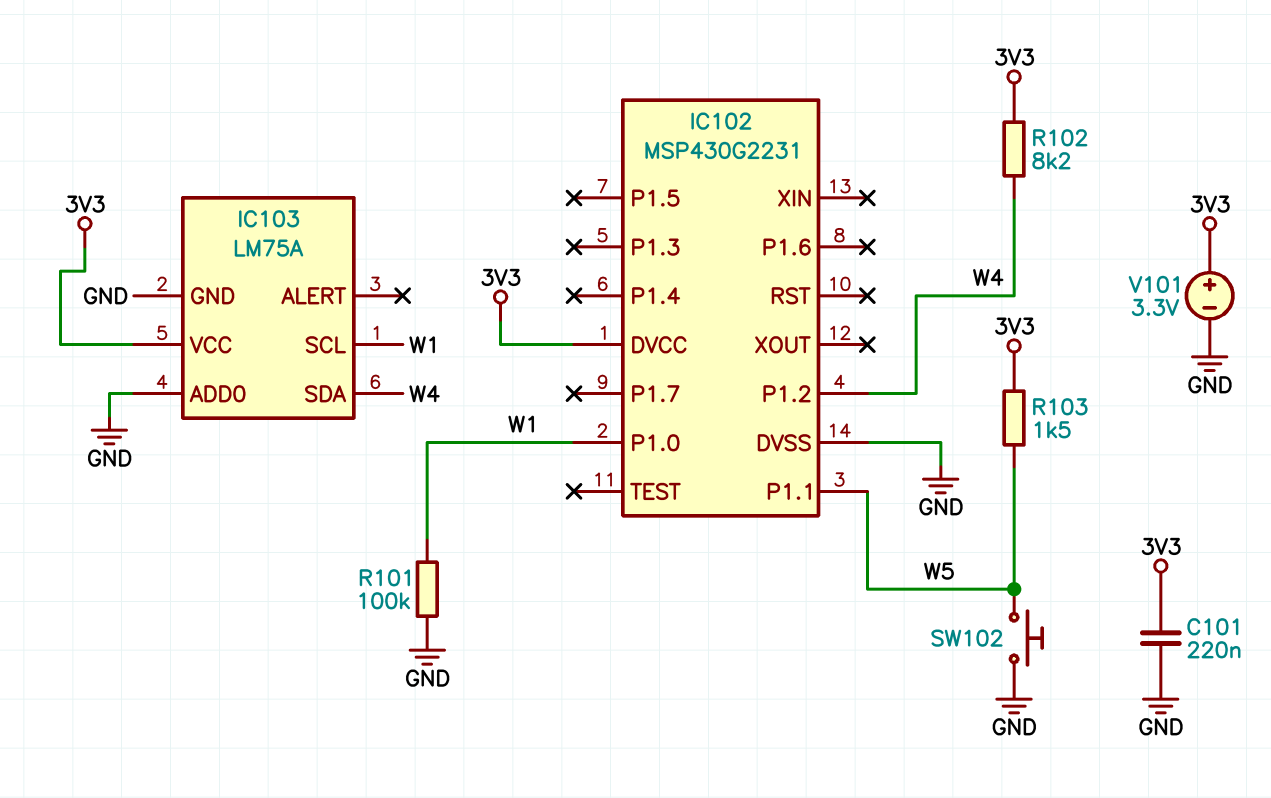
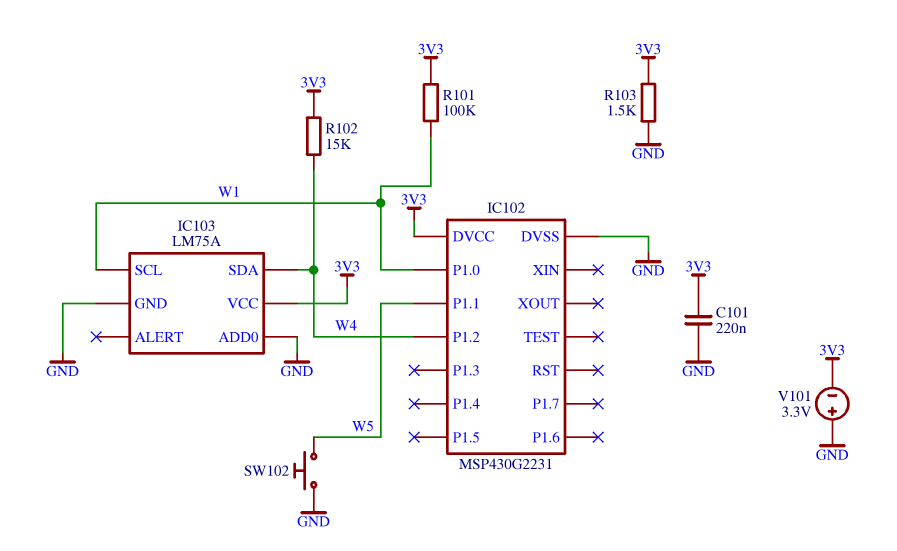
R101: 100k (GND, W1) -> 100k (3V3, W1)
R102: 8.2k (3V3, W4) -> 15k (3V3, W4)
R103: 1.5k (3V3, W5) -> 1.5k (3V3, GND)
V101: 3.3V (plus 3V3, minus GND) -> 3.3V (plus GND, minus 3V3)

